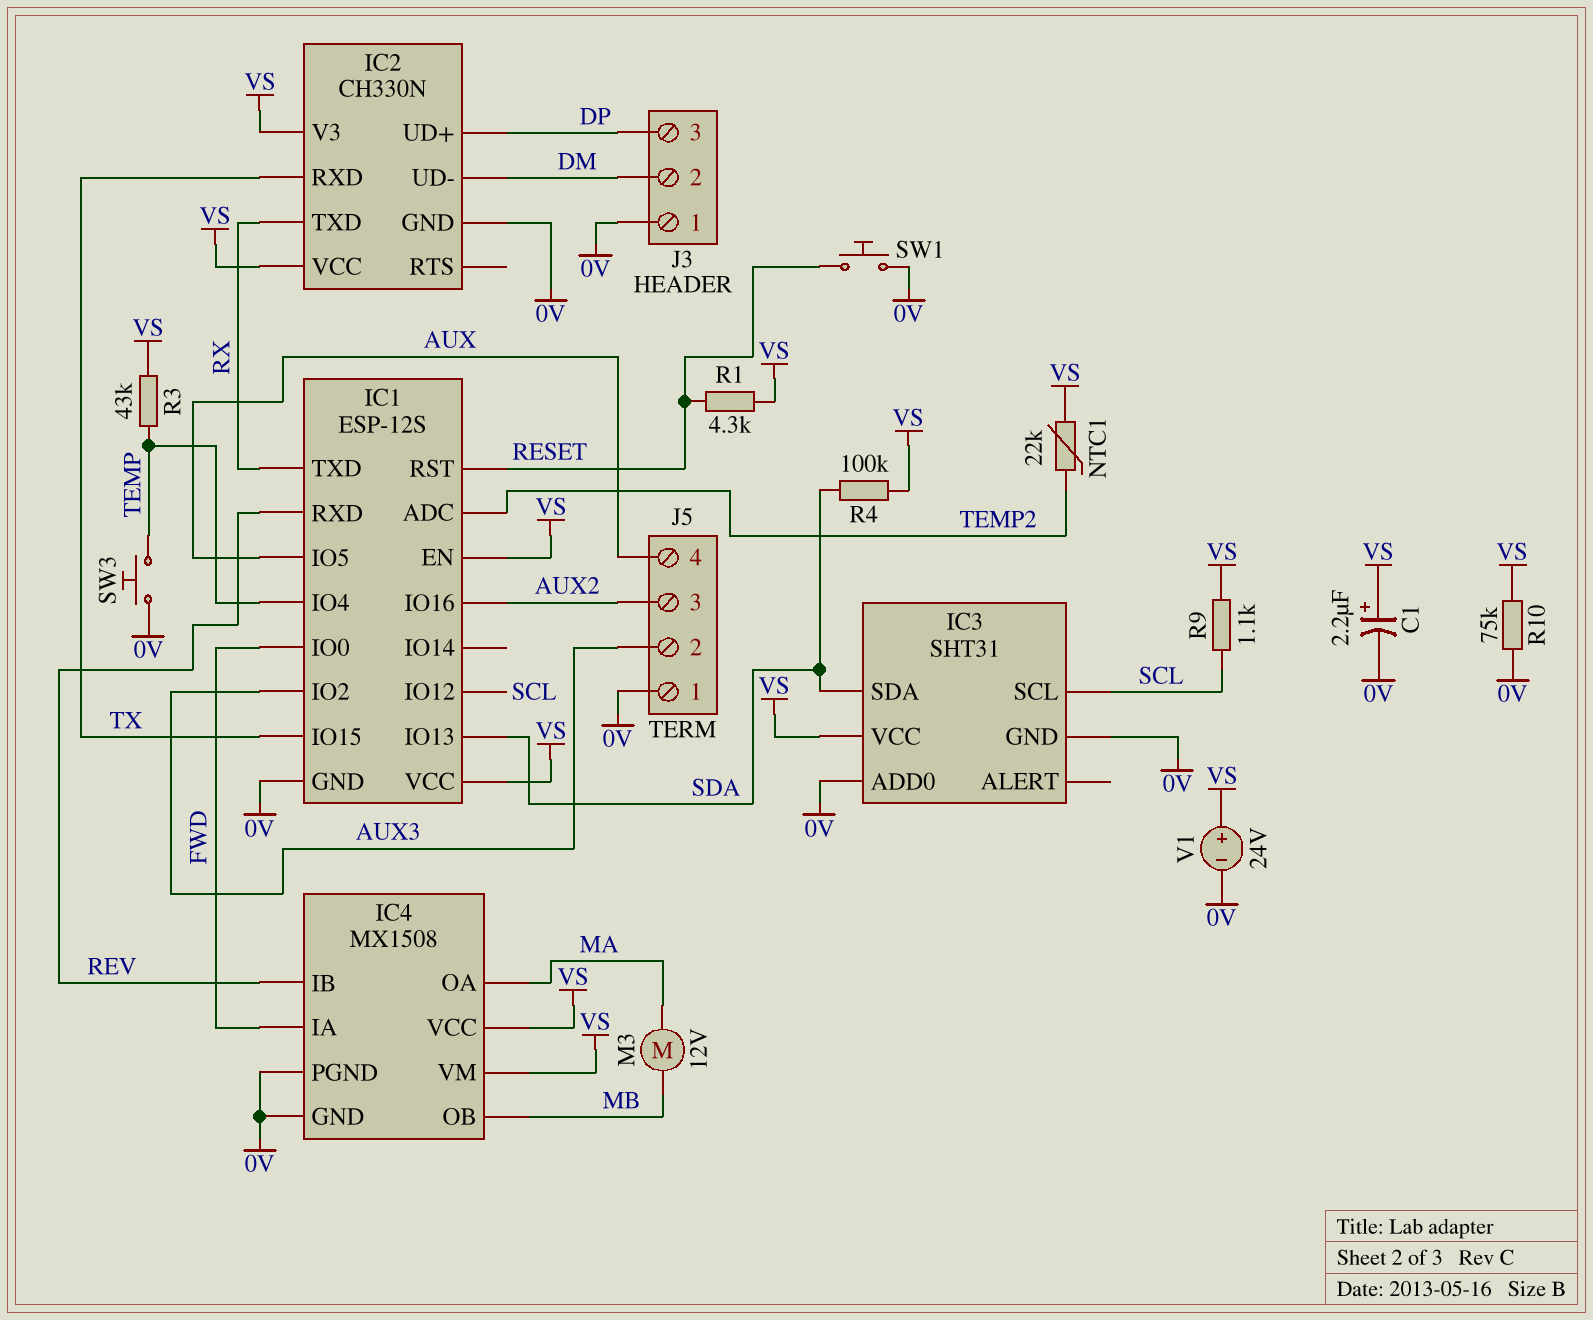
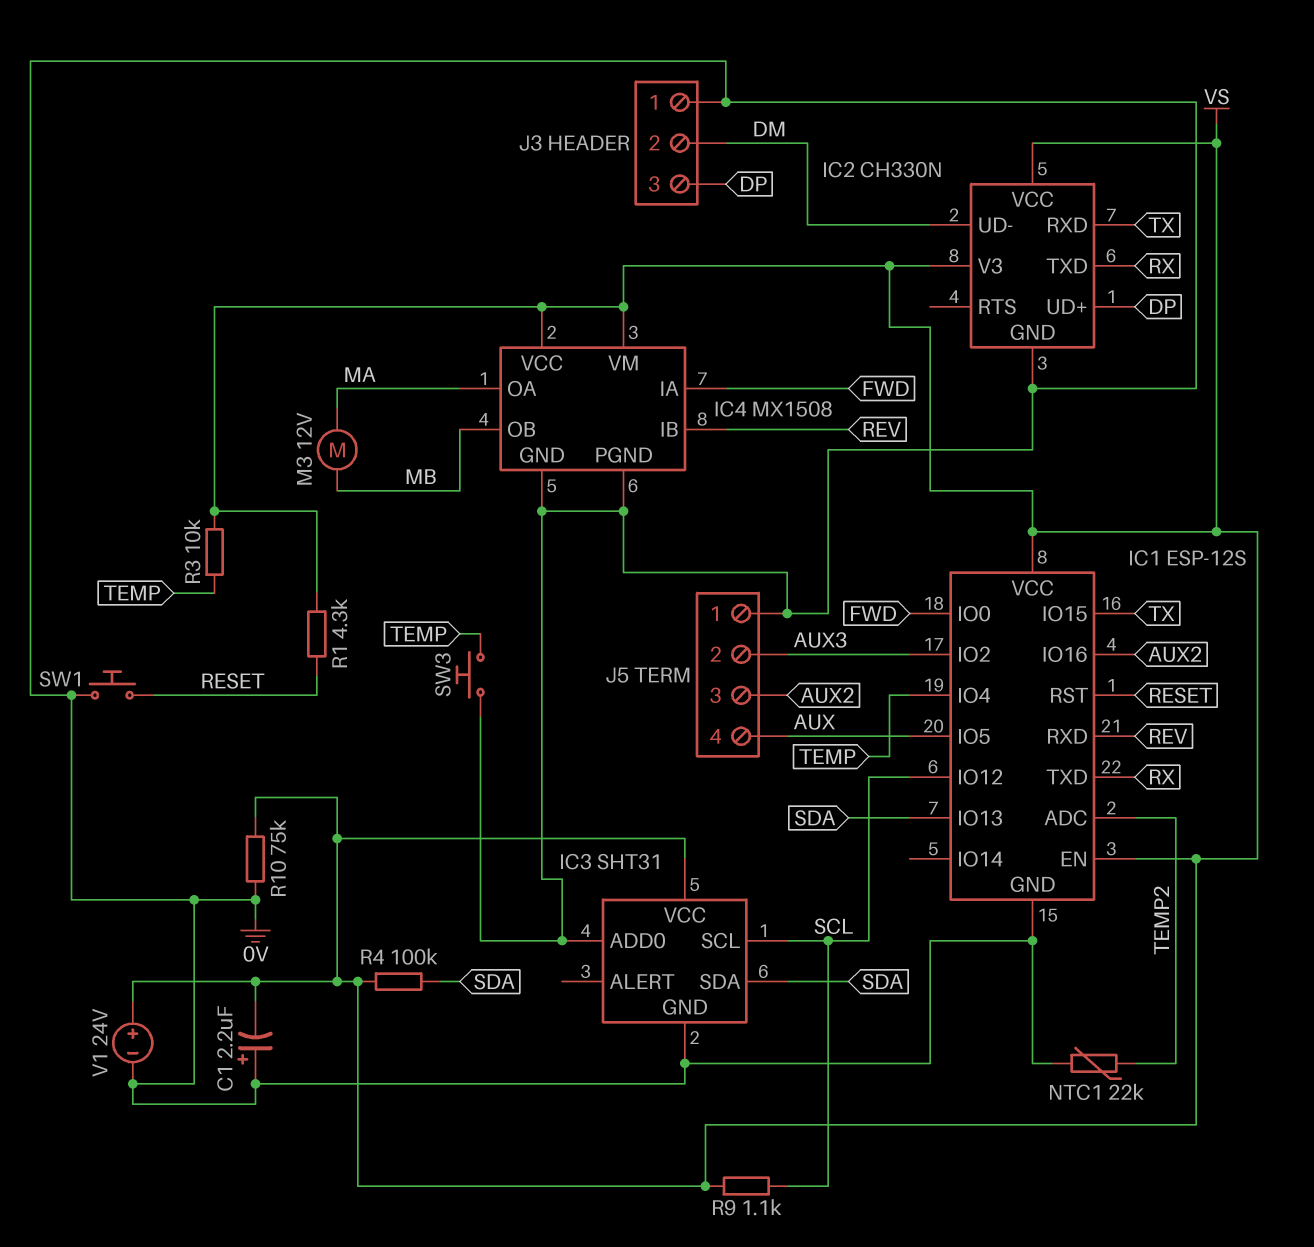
C1: 2.2uF (plus VS, minus 0V) -> 2.2uF (plus 0V, minus VS)
NTC1: 22k (TEMP2, VS) -> 22k (0V, TEMP2)
R3: 43k (TEMP, VS) -> 10k (TEMP, VS)

